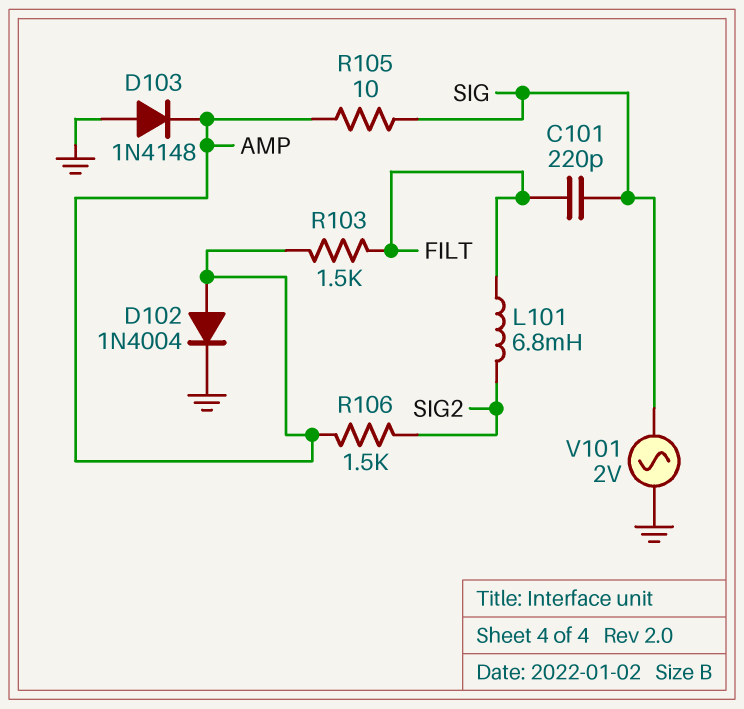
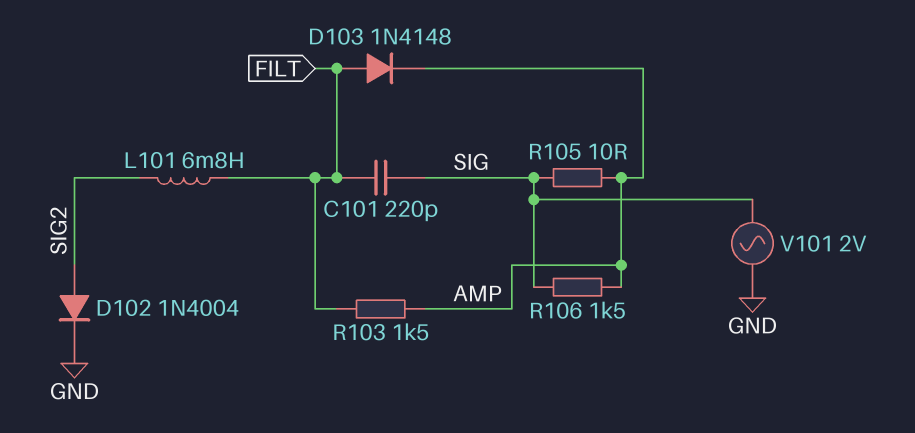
D102: diode 1N4004 (A AMP, K GND) -> diode 1N4004 (A SIG2, K GND)
D103: diode 1N4148 (A GND, K AMP) -> diode 1N4148 (A FILT, K AMP)
R106: 1.5k (AMP, SIG2) -> 1.5k (AMP, SIG)

